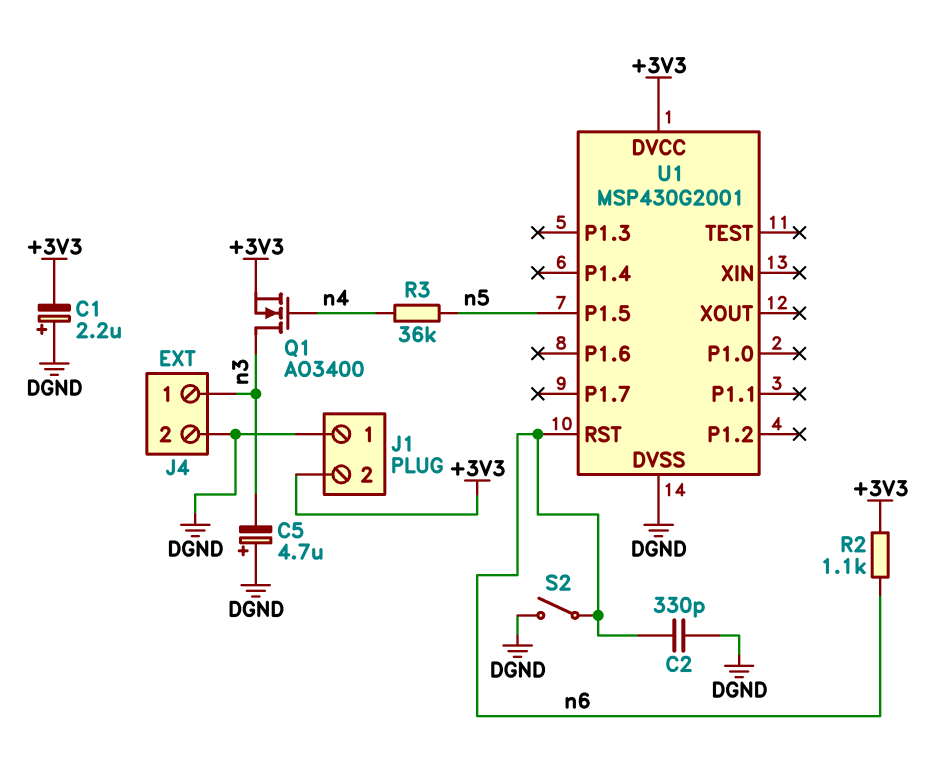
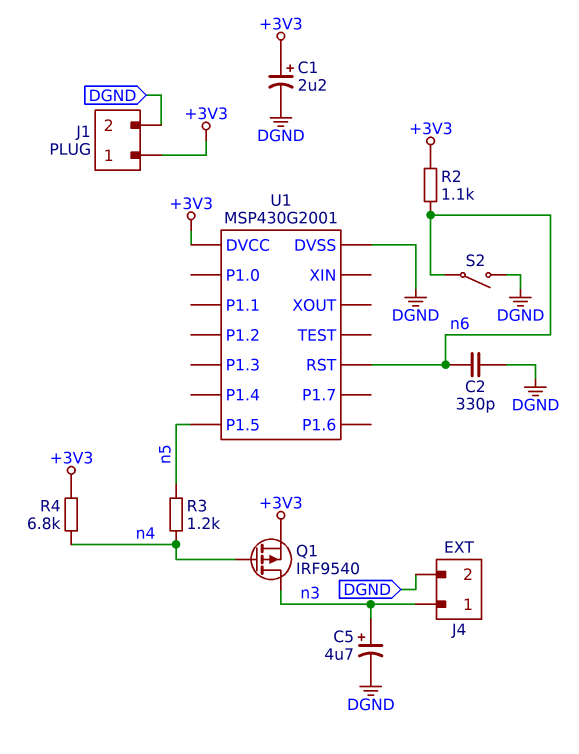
C1: 2.2uF (plus DGND, minus +3V3) -> 2.2uF (plus +3V3, minus DGND)
C5: 4.7uF (plus DGND, minus n3) -> 4.7uF (plus n3, minus DGND)
J1 pin 1: DGND -> +3V3
J1 pin 2: +3V3 -> DGND
Q1: NMOS AO3400 (G n4, D n3, S +3V3) -> PMOS IRF9540 (G n4, D n3, S +3V3)
R3: 36k (n4, n5) -> 1.2k (n4, n5)
R4: none -> 6.8k (+3V3, n4)

